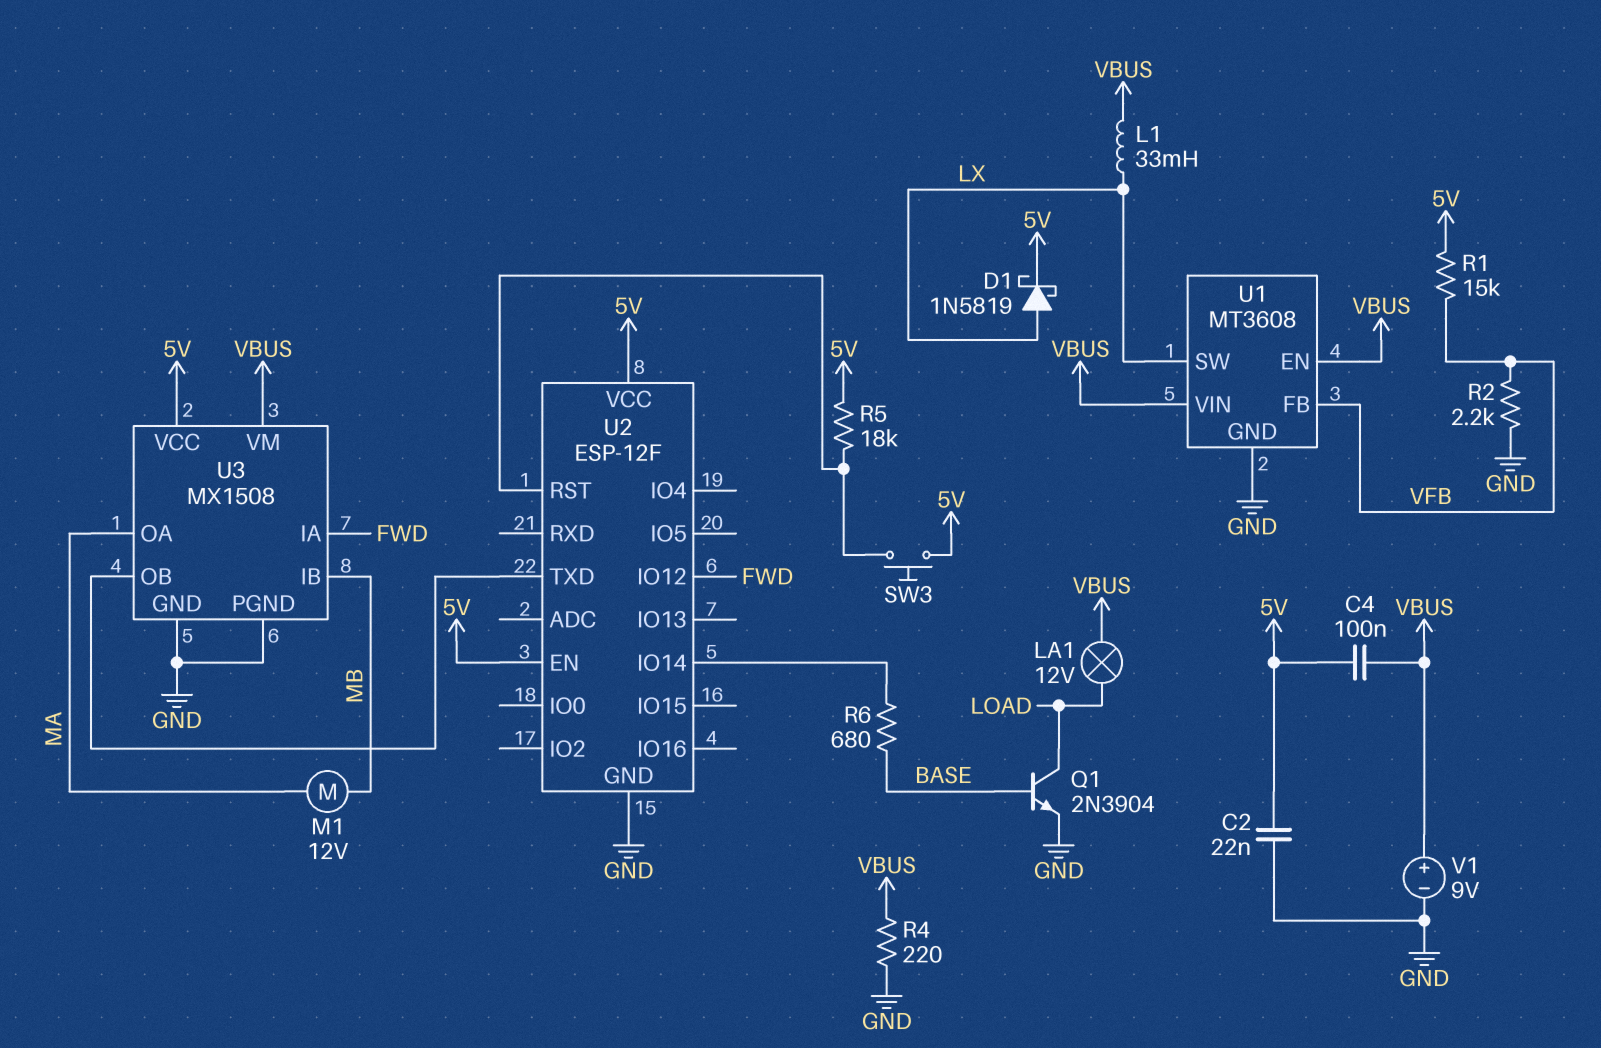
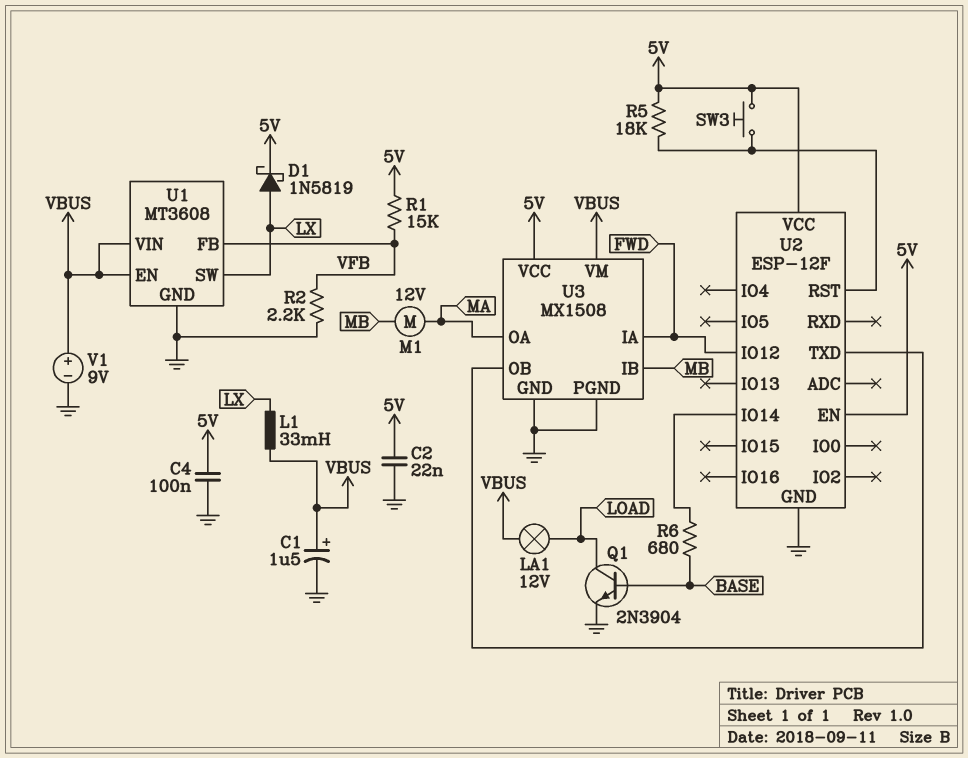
C1: none -> 1.5uF (plus VBUS, minus GND)
C4: 100nF (5V, VBUS) -> 100nF (5V, GND)
R4: 220 (GND, VBUS) -> none

